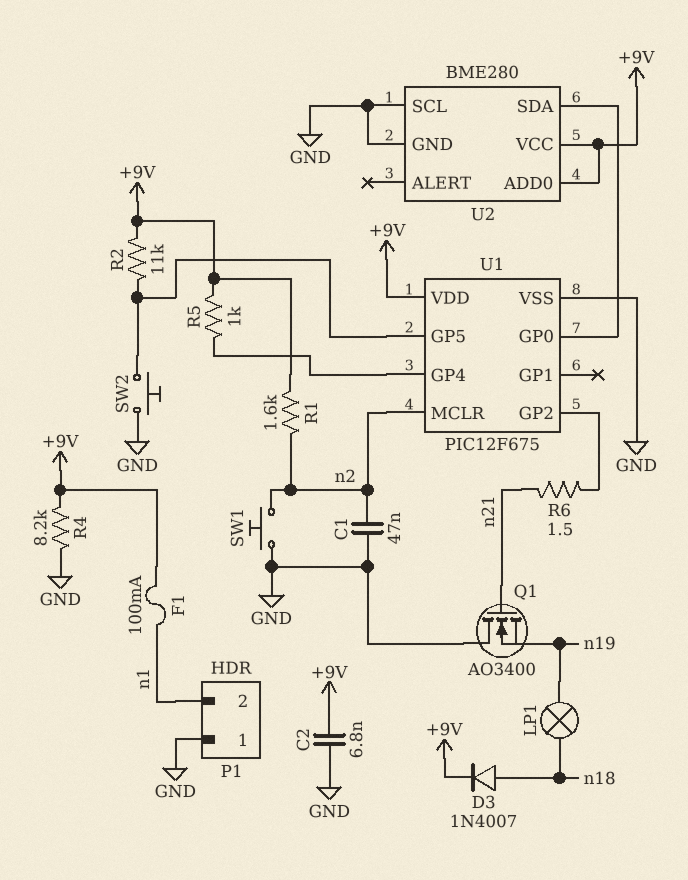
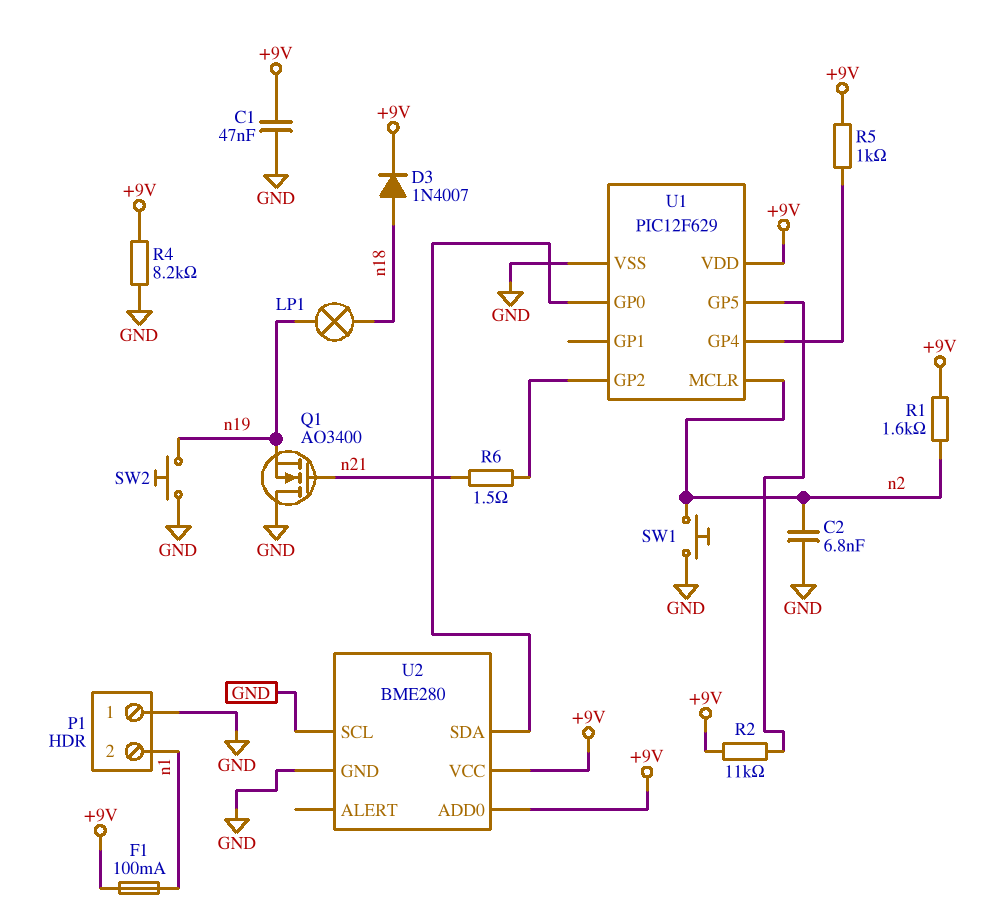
C1: 47nF (GND, n2) -> 47nF (+9V, GND)
C2: 6.8nF (+9V, GND) -> 6.8nF (GND, n2)
SW2: button (GND, U1/GP5) -> button (GND, n19)
U1: PIC12F675 -> PIC12F629

